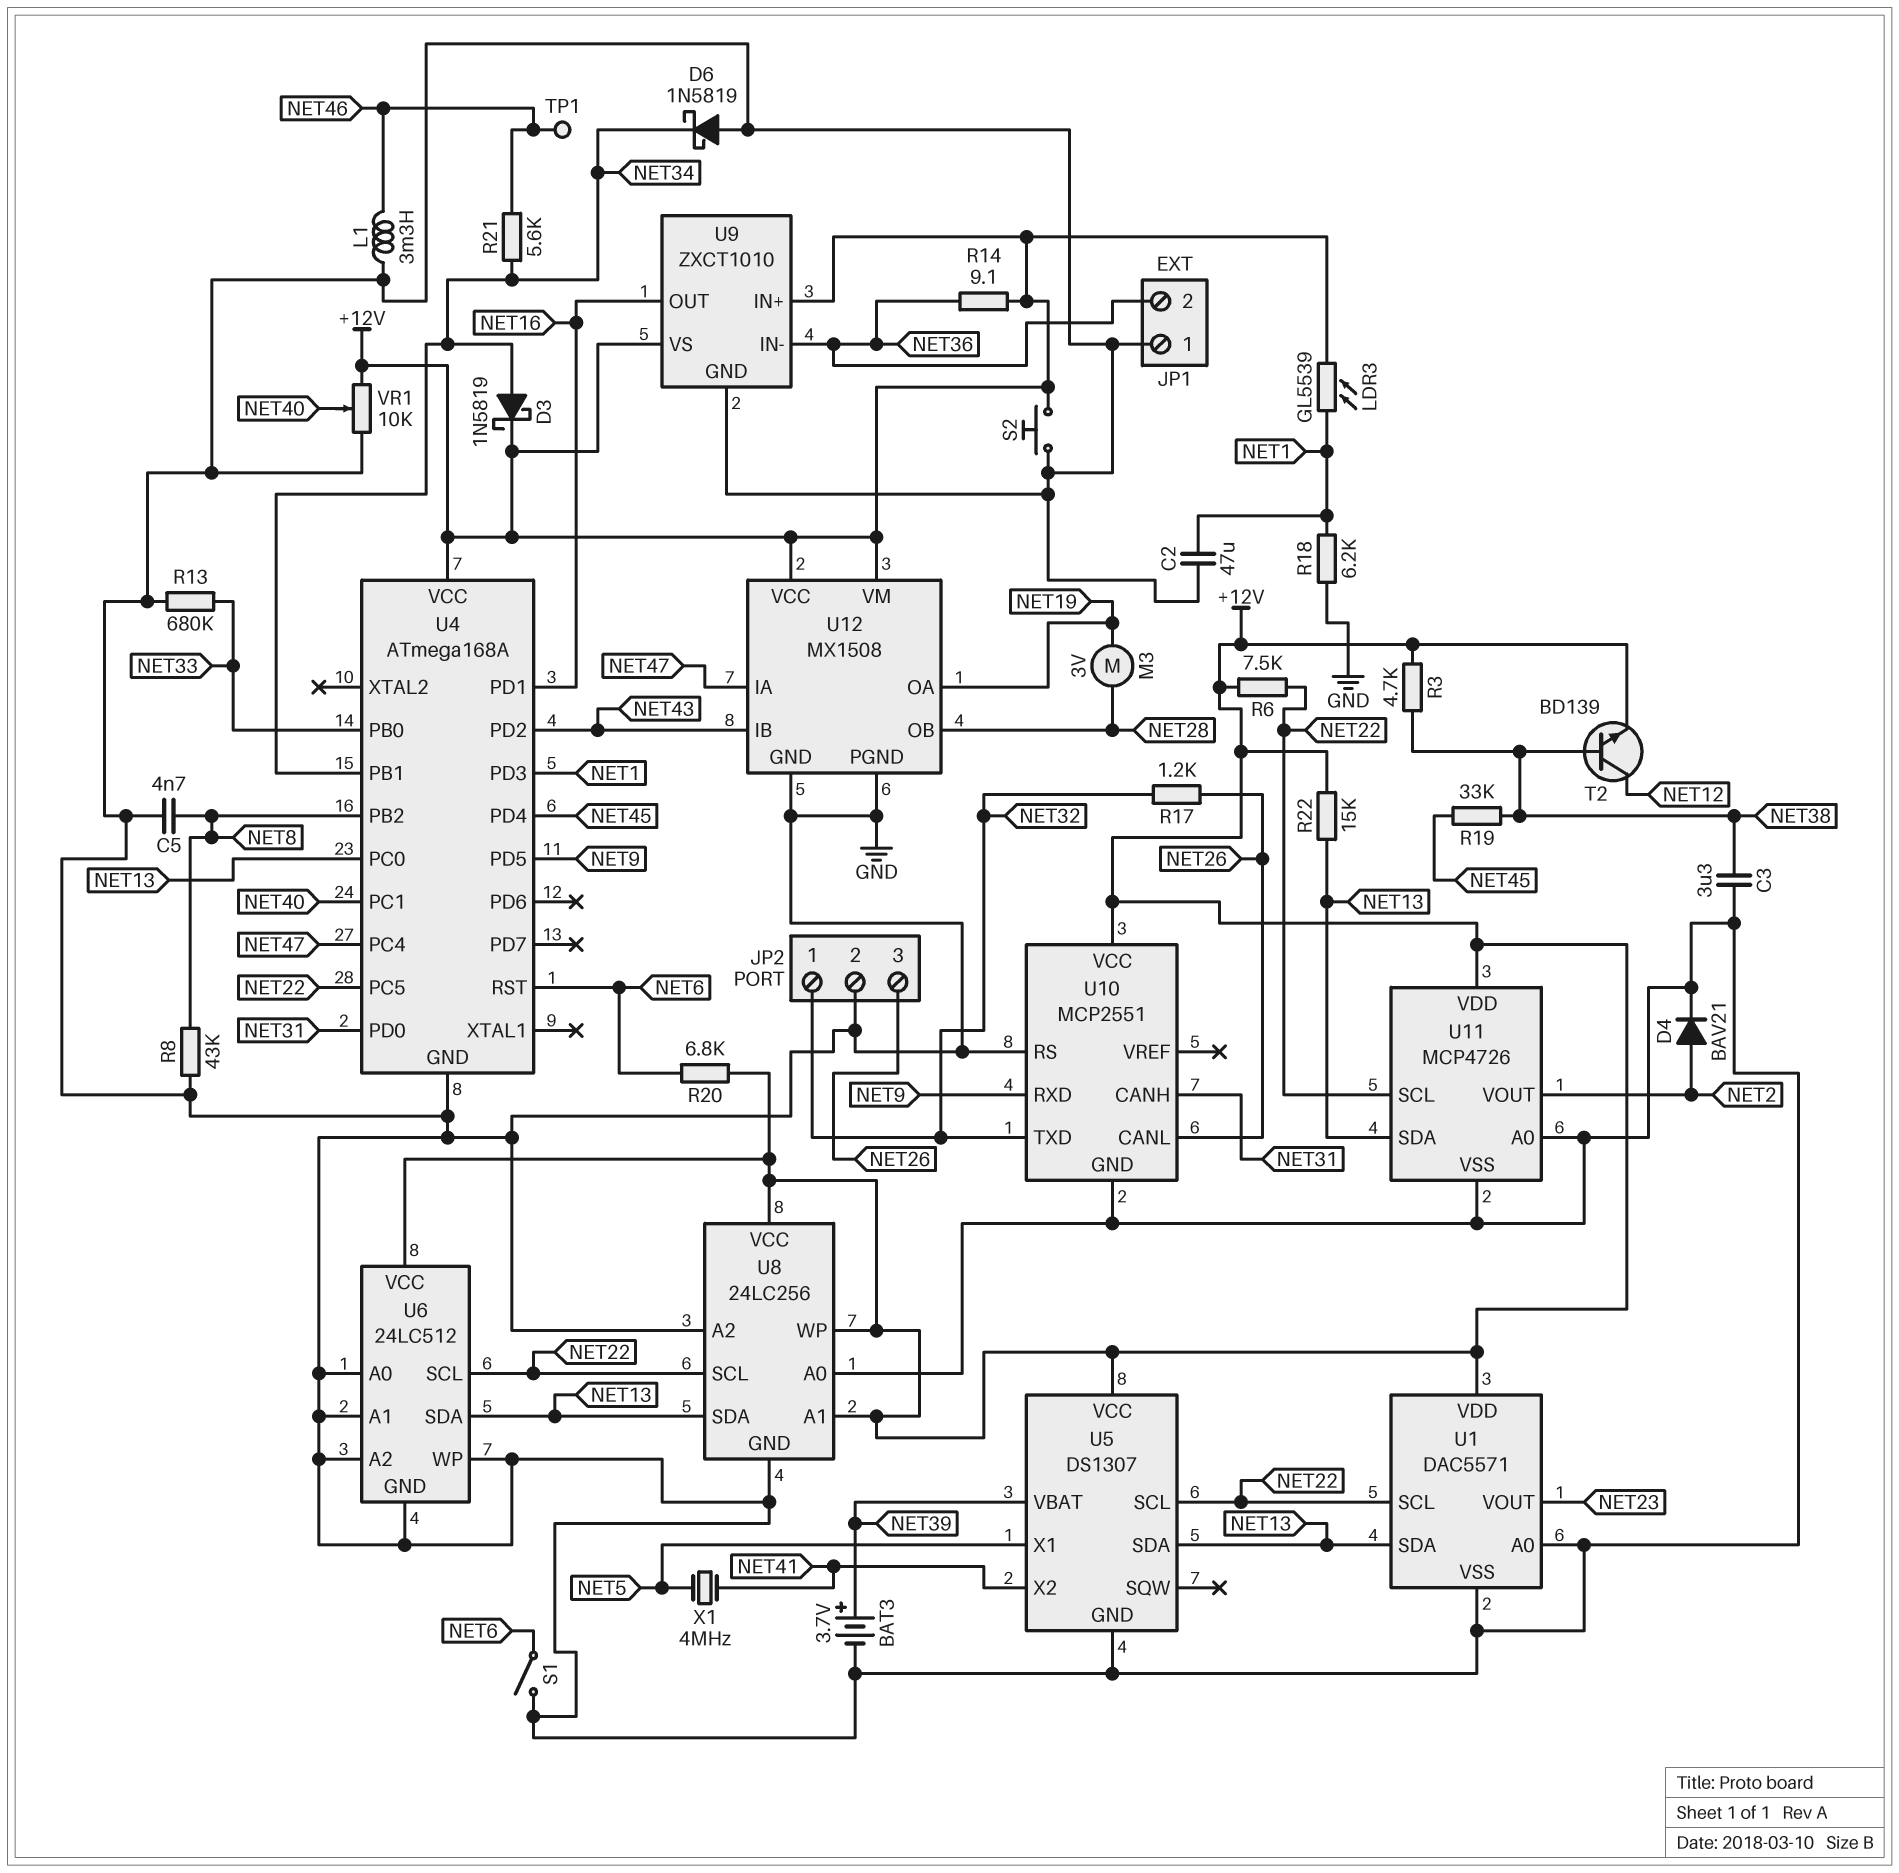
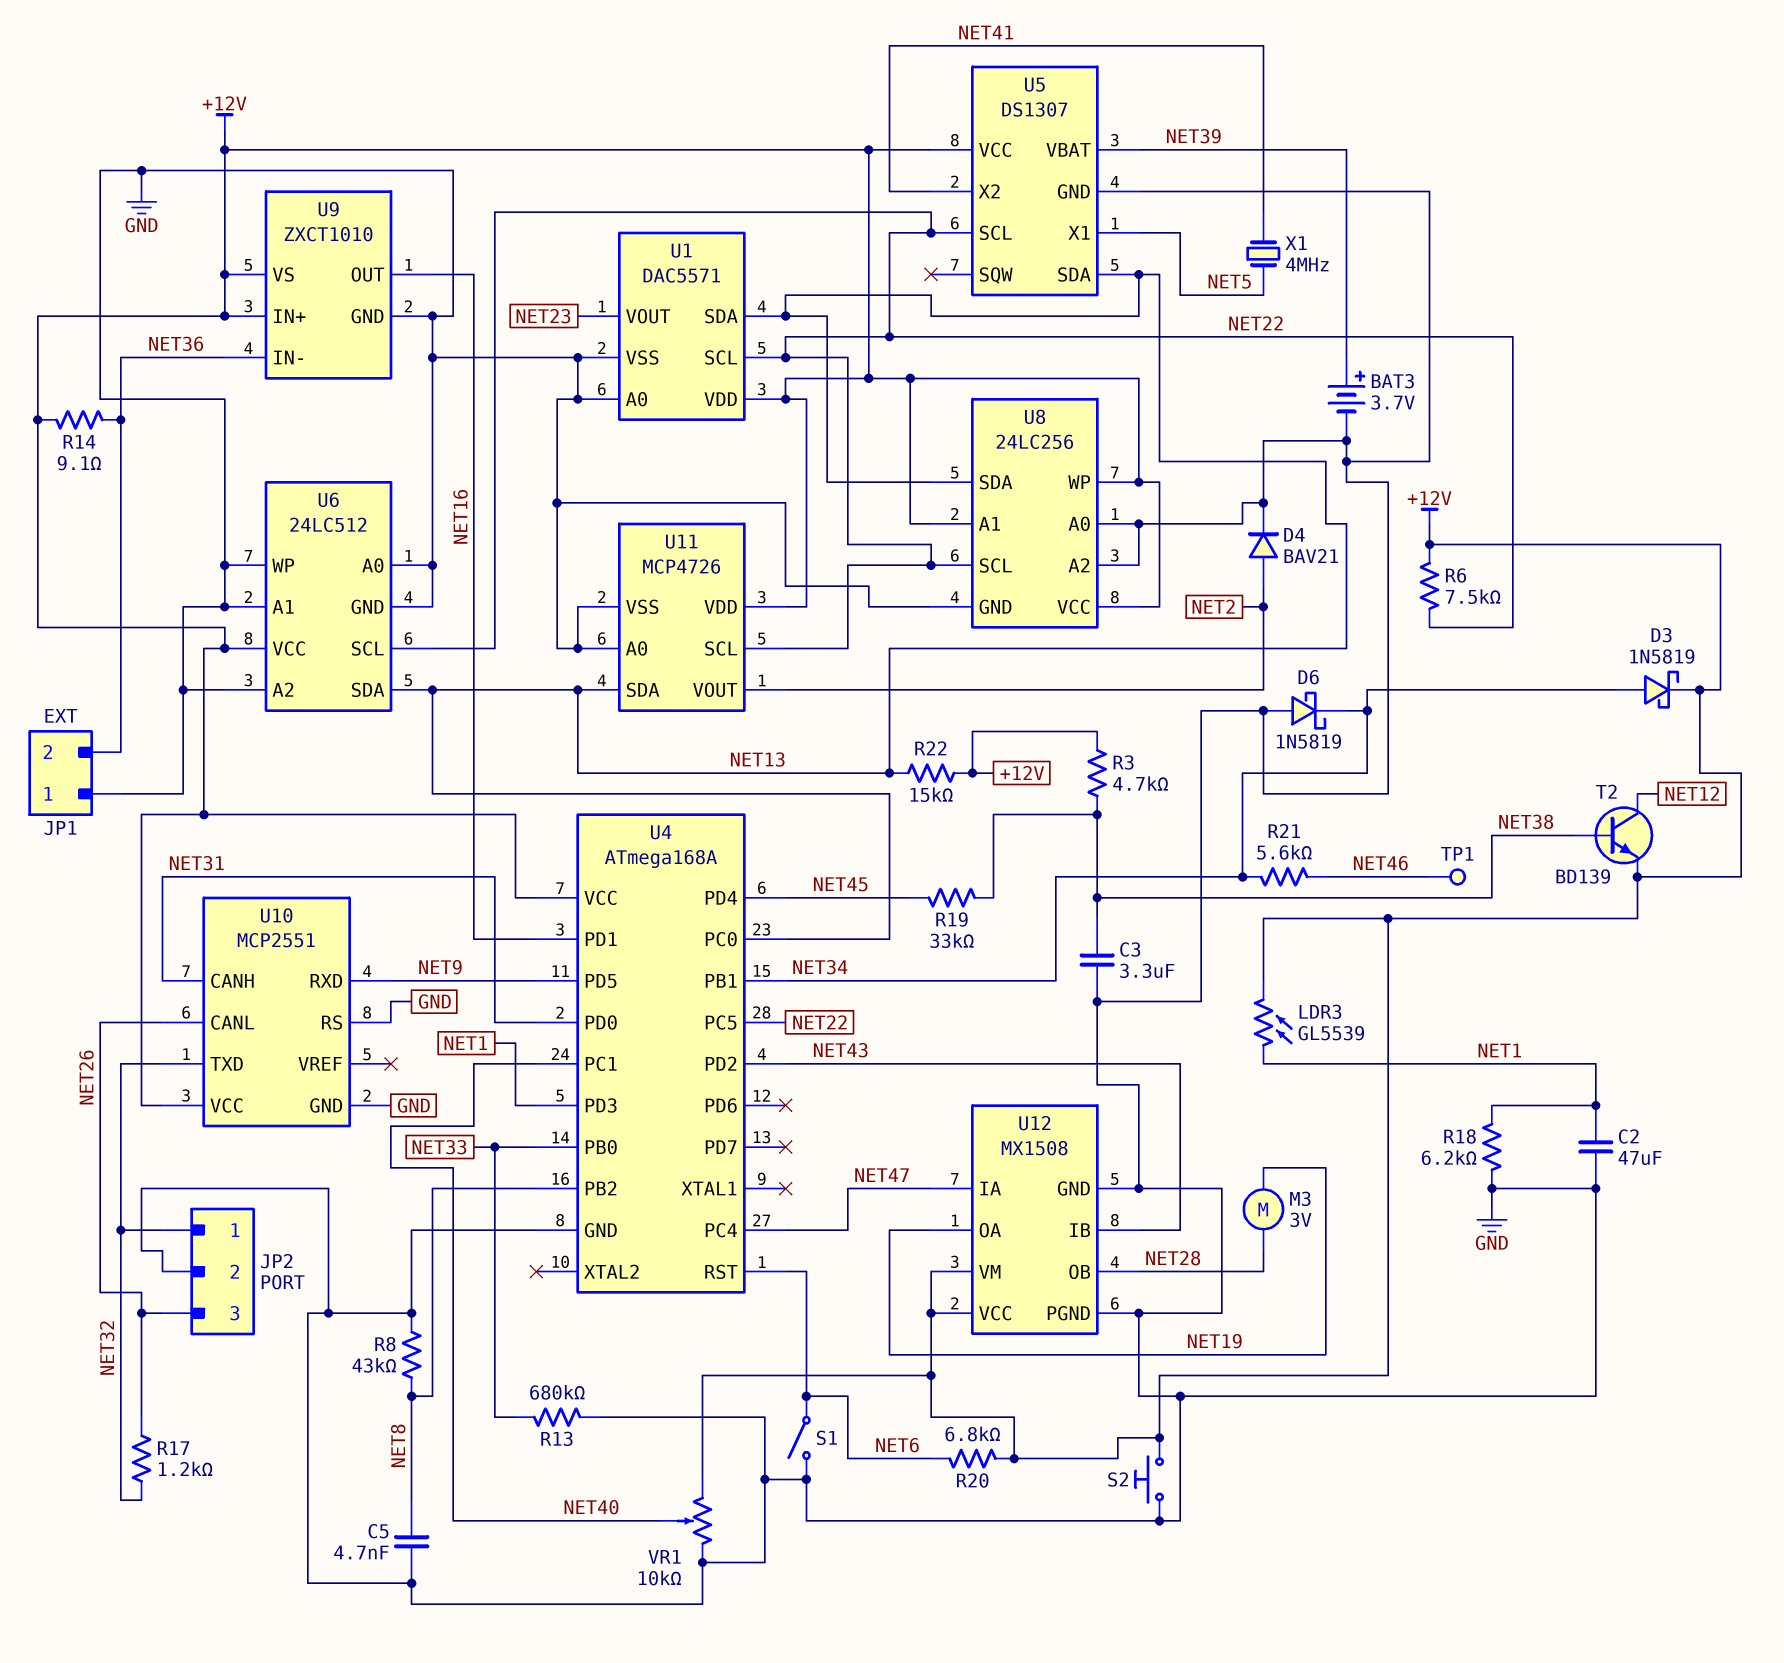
L1: 3.3mH (GND, NET46) -> none

